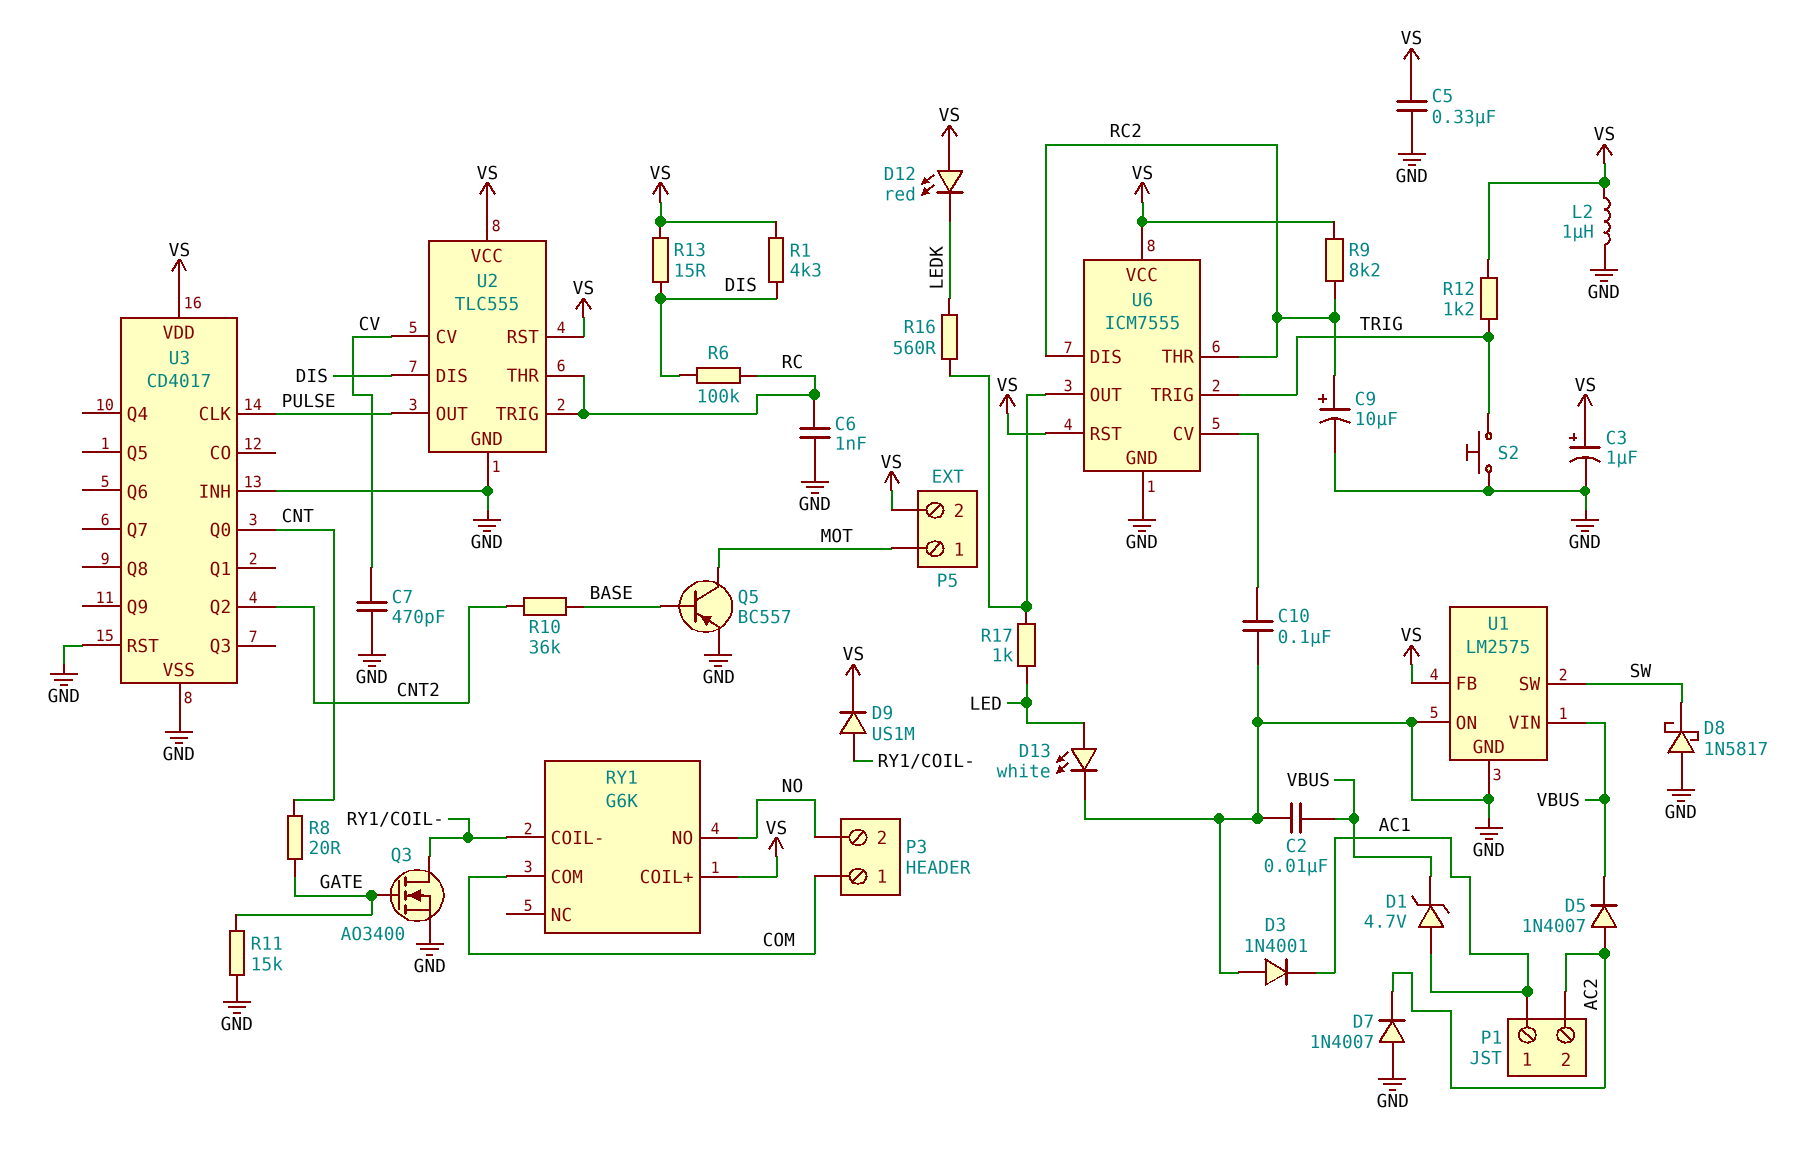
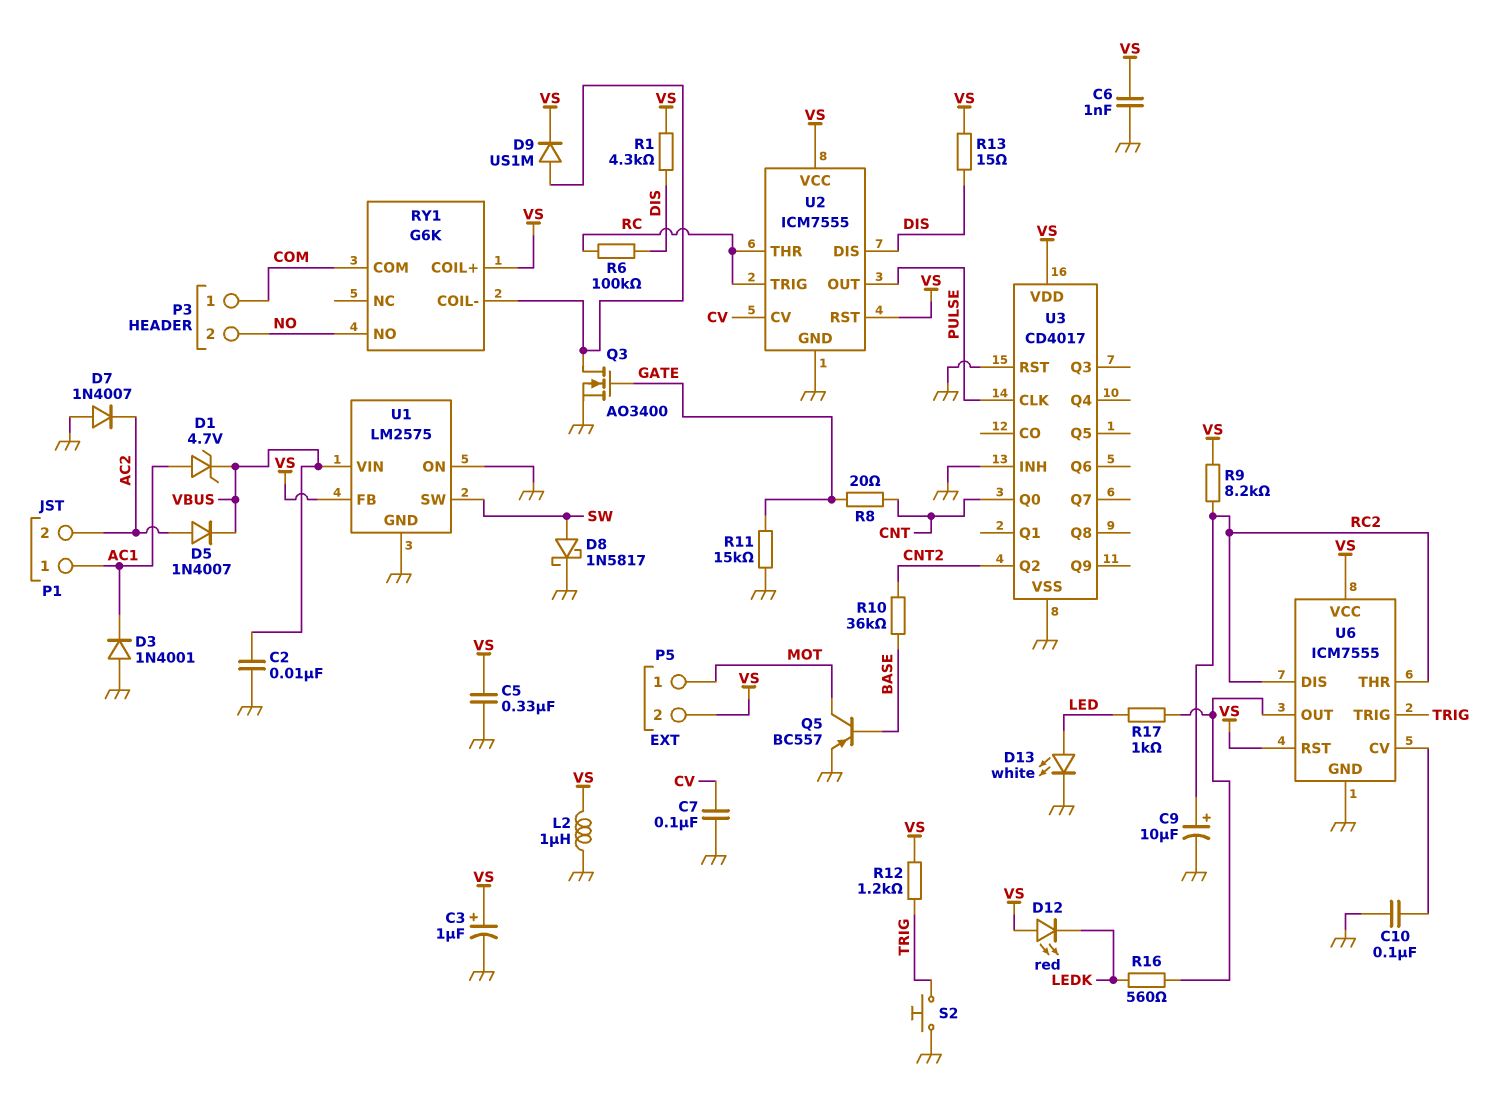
C6: 1nF (GND, RC) -> 1nF (GND, VS)
C7: 470pF (CV, GND) -> 100nF (CV, GND)
D8: schottky 1N5817 (A GND, K SW) -> schottky 1N5817 (A SW, K GND)
U2: TLC555 -> ICM7555

